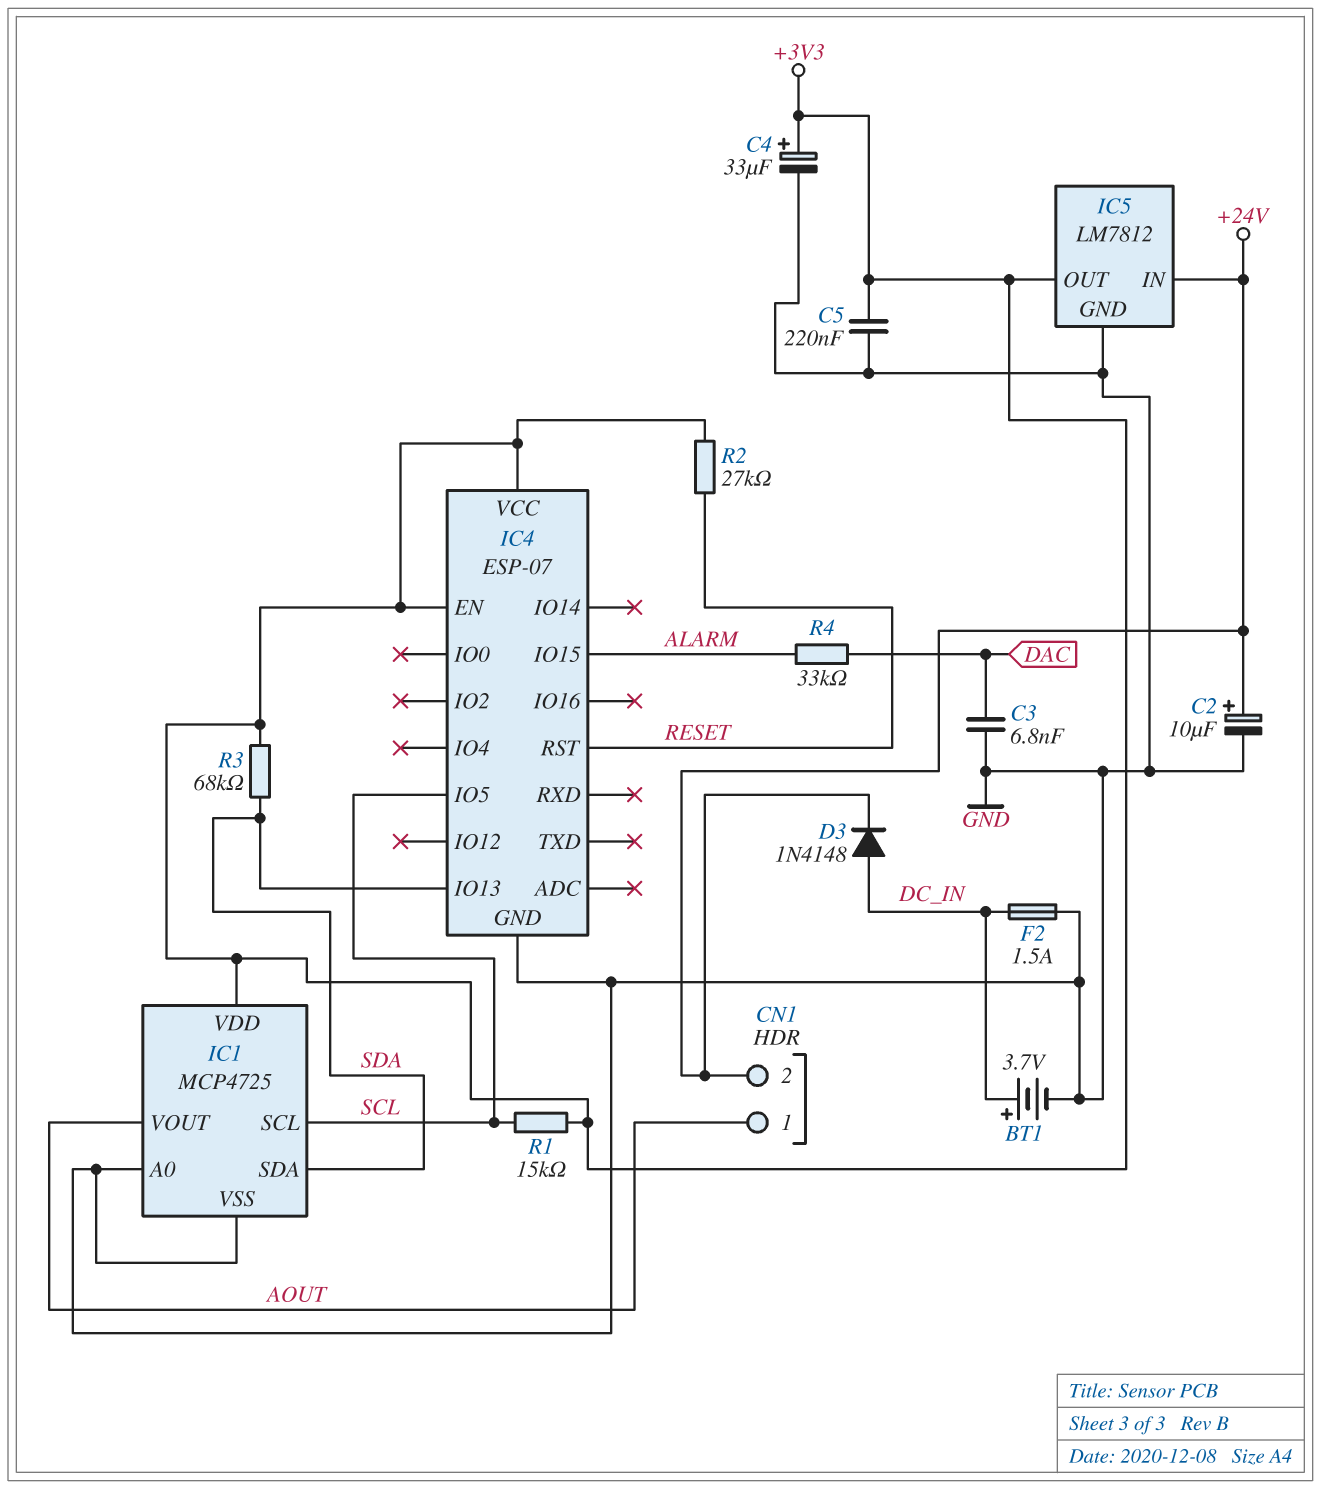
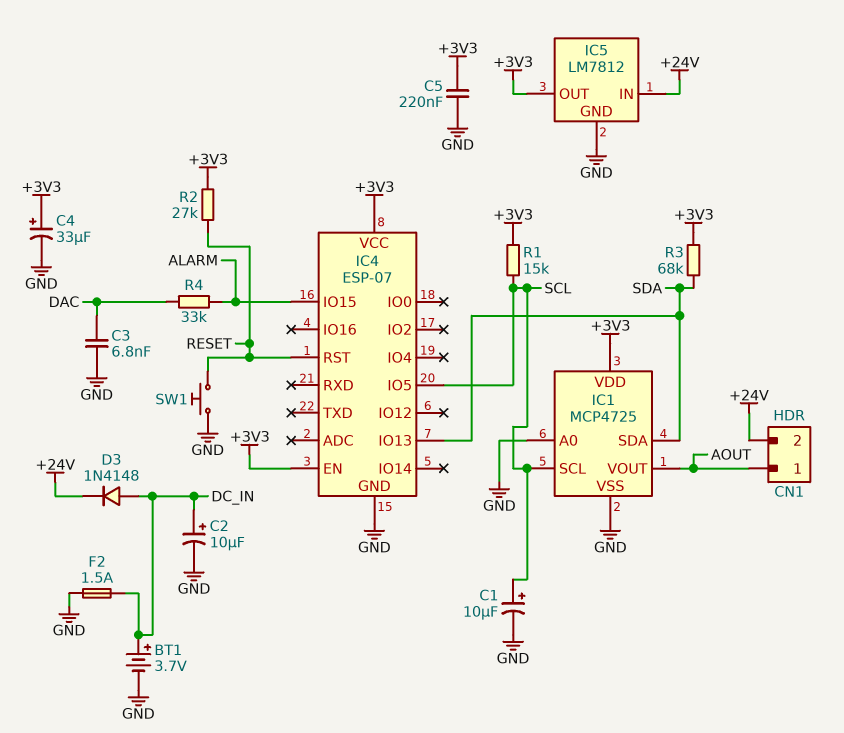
C1: none -> 10uF (plus SCL, minus GND)
C2: 10uF (plus +24V, minus GND) -> 10uF (plus DC_IN, minus GND)
SW1: none -> button (GND, RESET)

